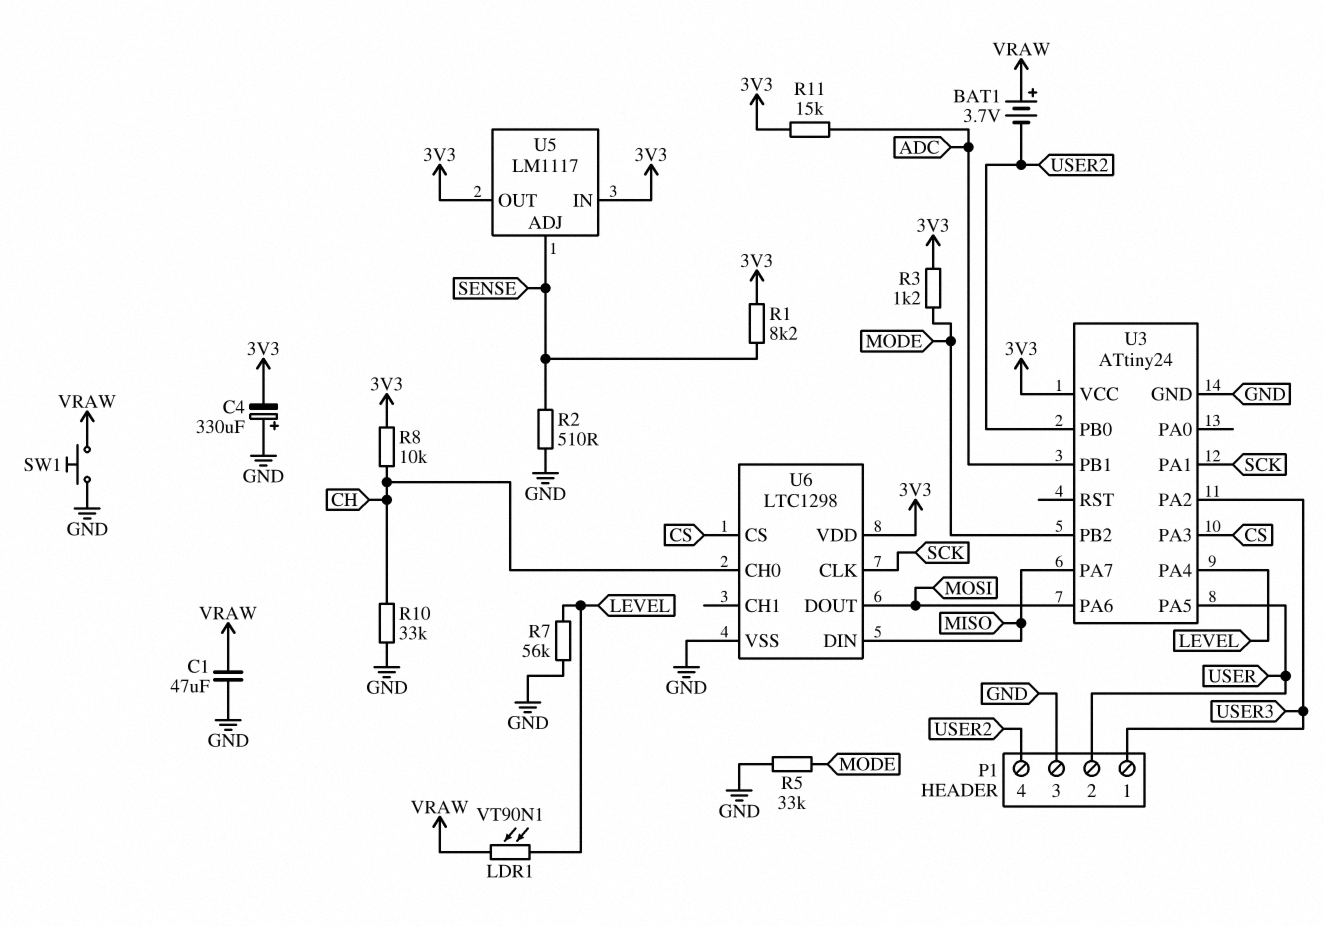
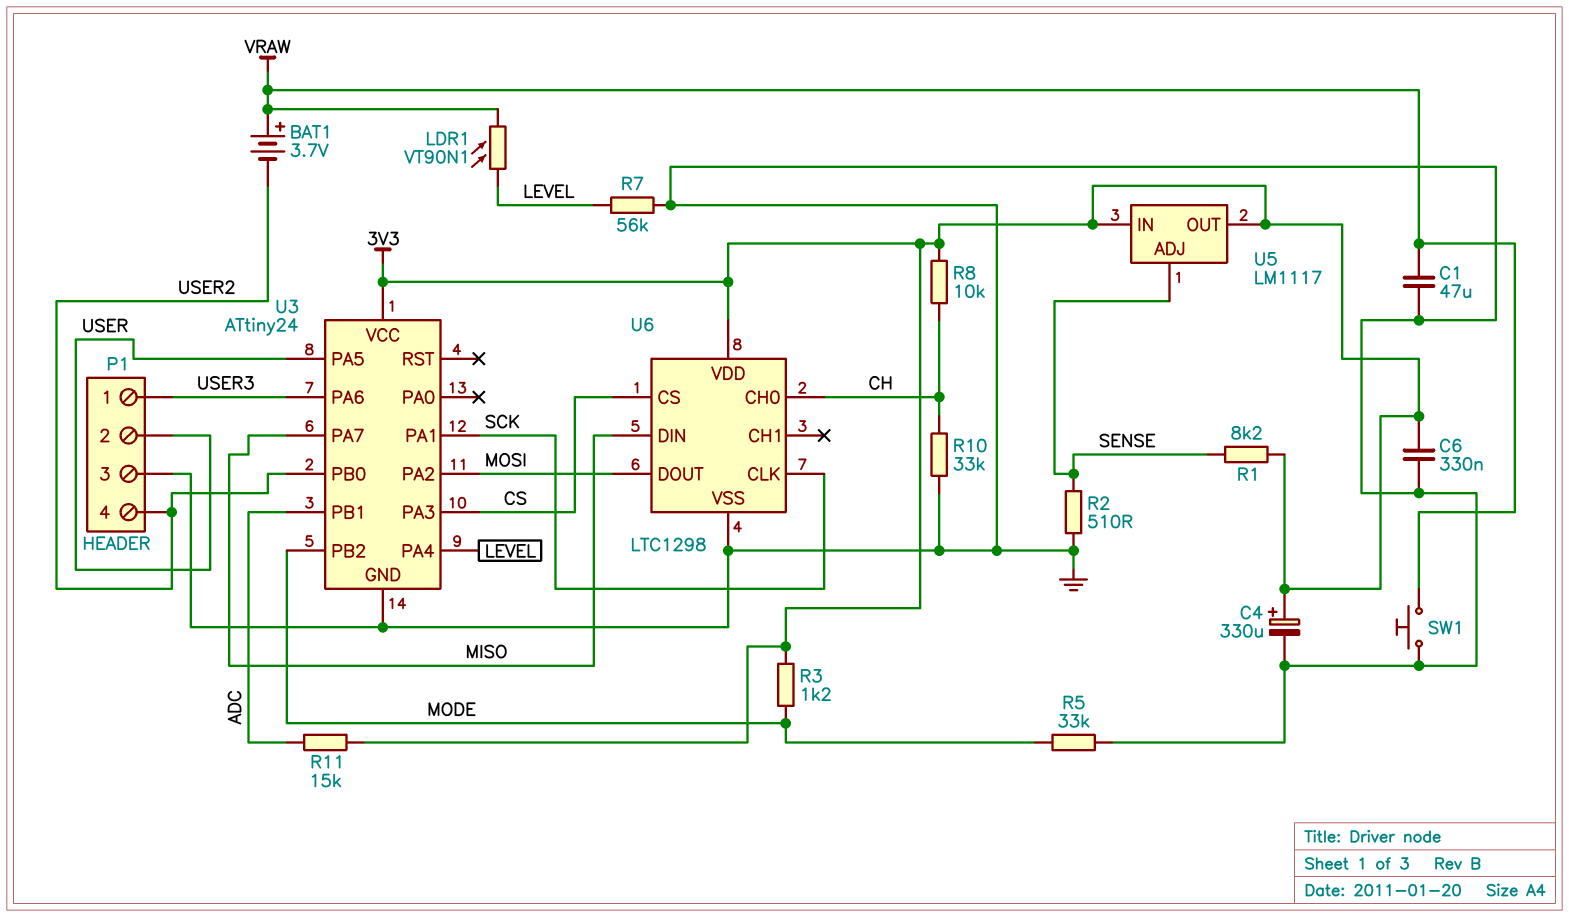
C4: 330uF (plus GND, minus 3V3) -> 330uF (plus 3V3, minus GND)
C6: none -> 330nF (3V3, GND)
U3 pin PA2: USER3 -> MOSI
U3 pin PA6: MOSI -> USER3

